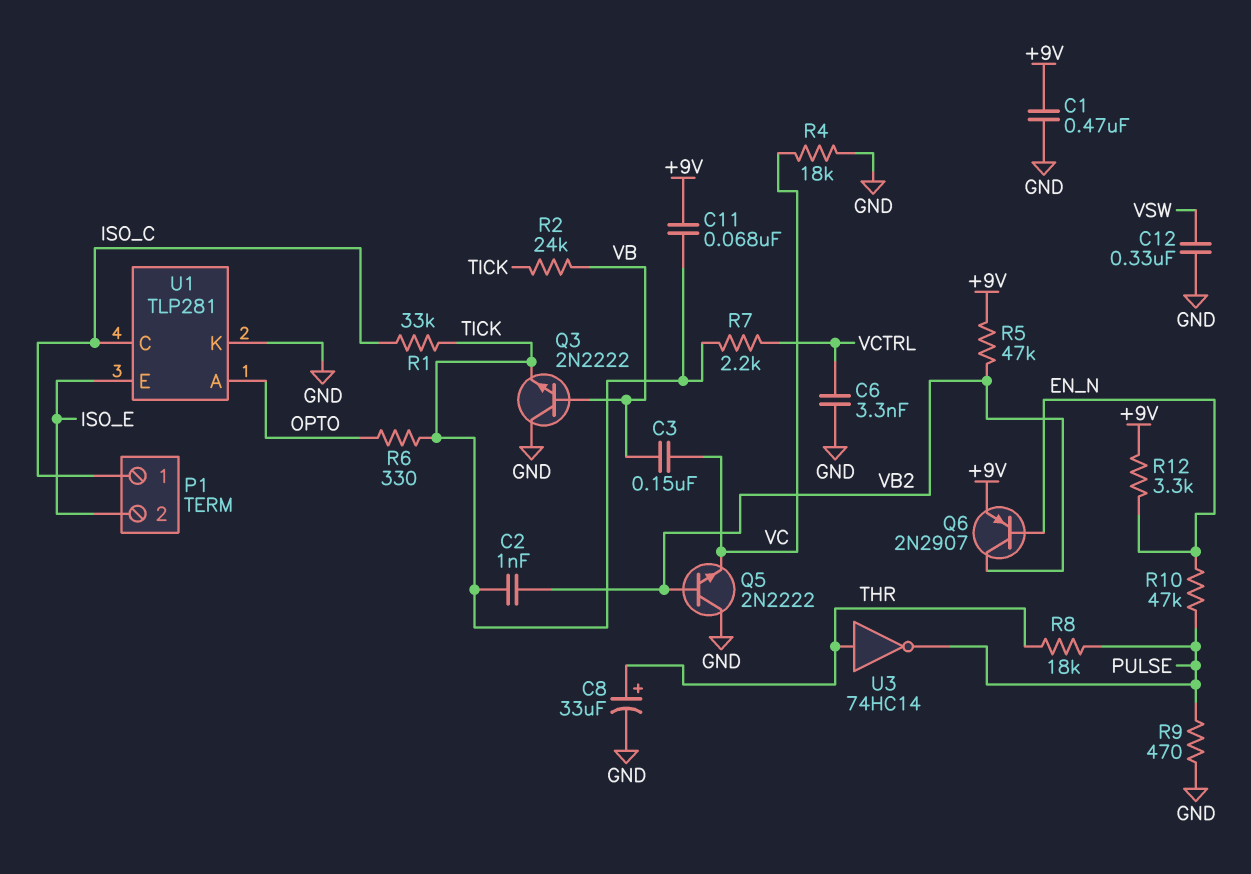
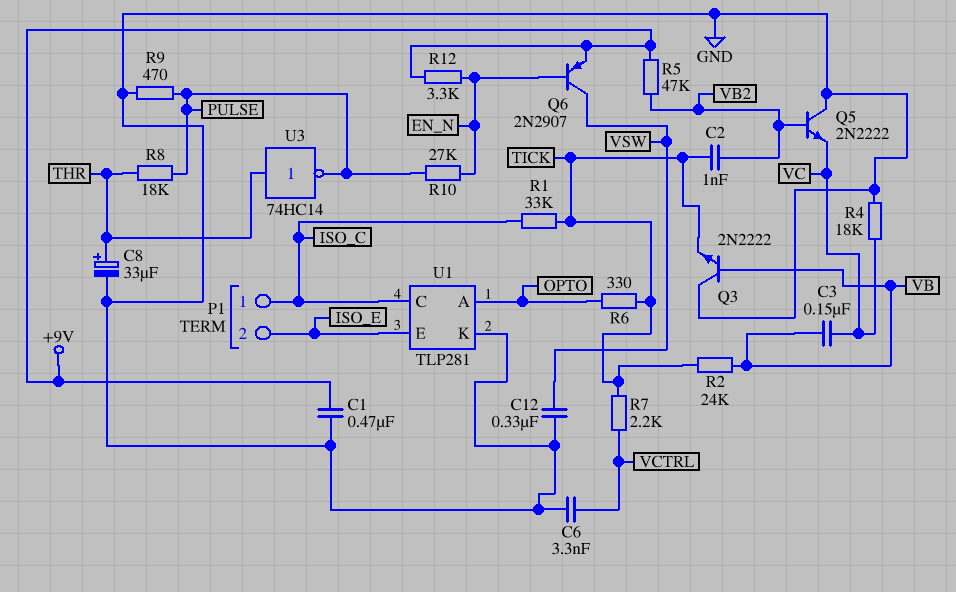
C11: 68nF (+9V, TICK) -> none
Q6: PNP 2N2907 (B EN_N, C VB2, E +9V) -> PNP 2N2907 (B EN_N, C VSW, E +9V)
R10: 47k (EN_N, PULSE) -> 27k (EN_N, PULSE)

